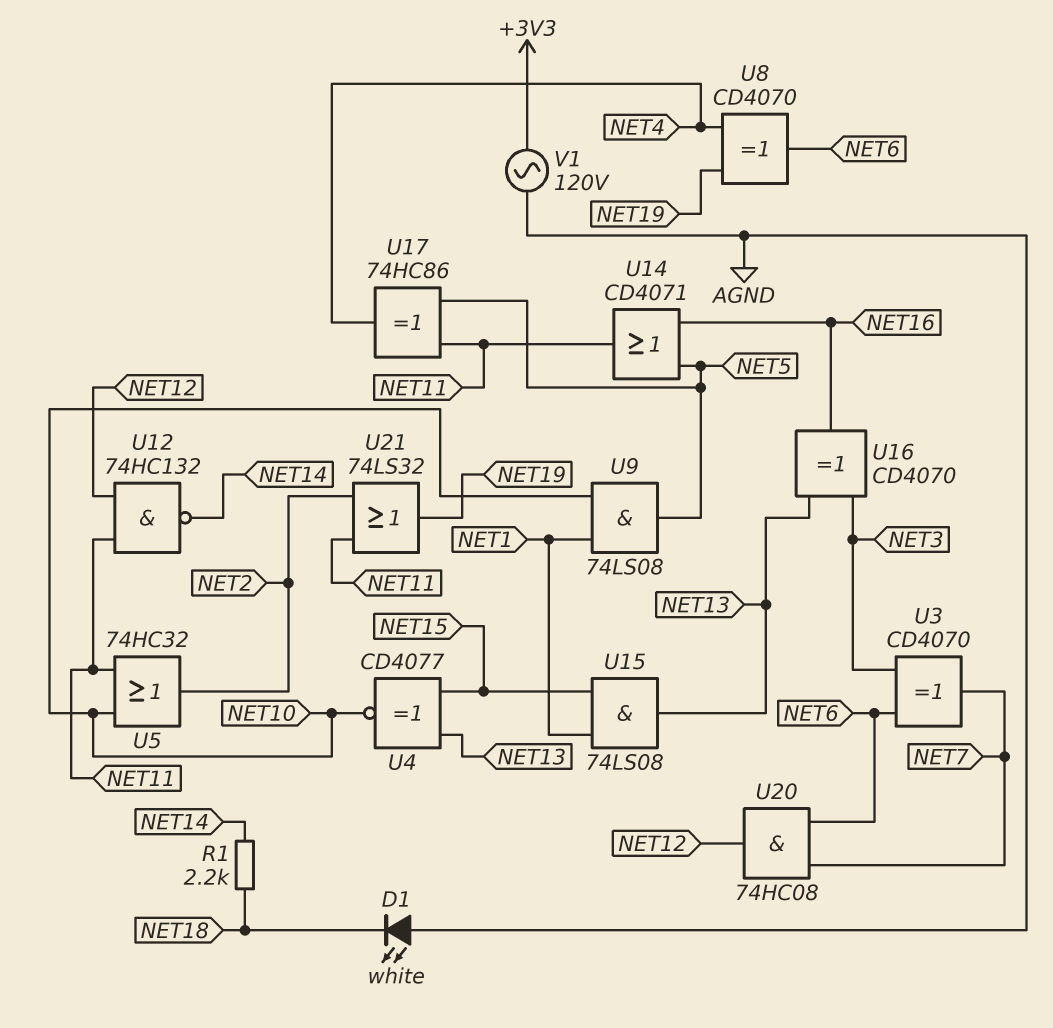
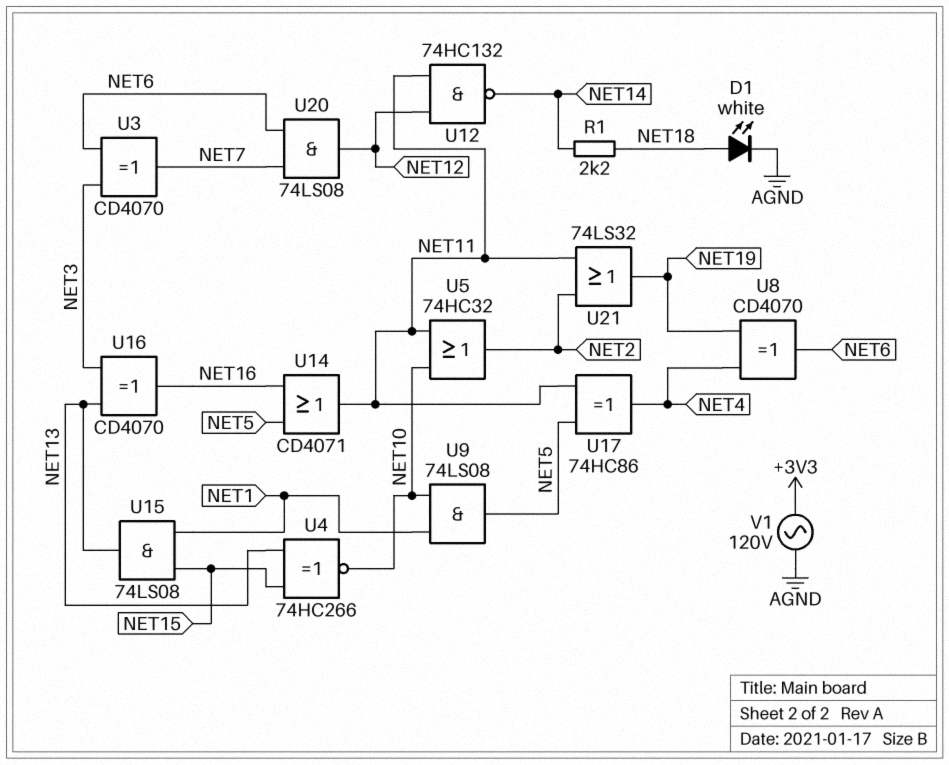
D1: LED white (A AGND, K NET18) -> LED white (A NET18, K AGND)
U4: XNOR CD4077 (in NET13, in NET15, out NET10) -> XNOR 74HC266 (in NET13, in NET15, out NET10)
U20: AND 74HC08 (in NET6, in NET7, out NET12) -> AND 74LS08 (in NET6, in NET7, out NET12)

